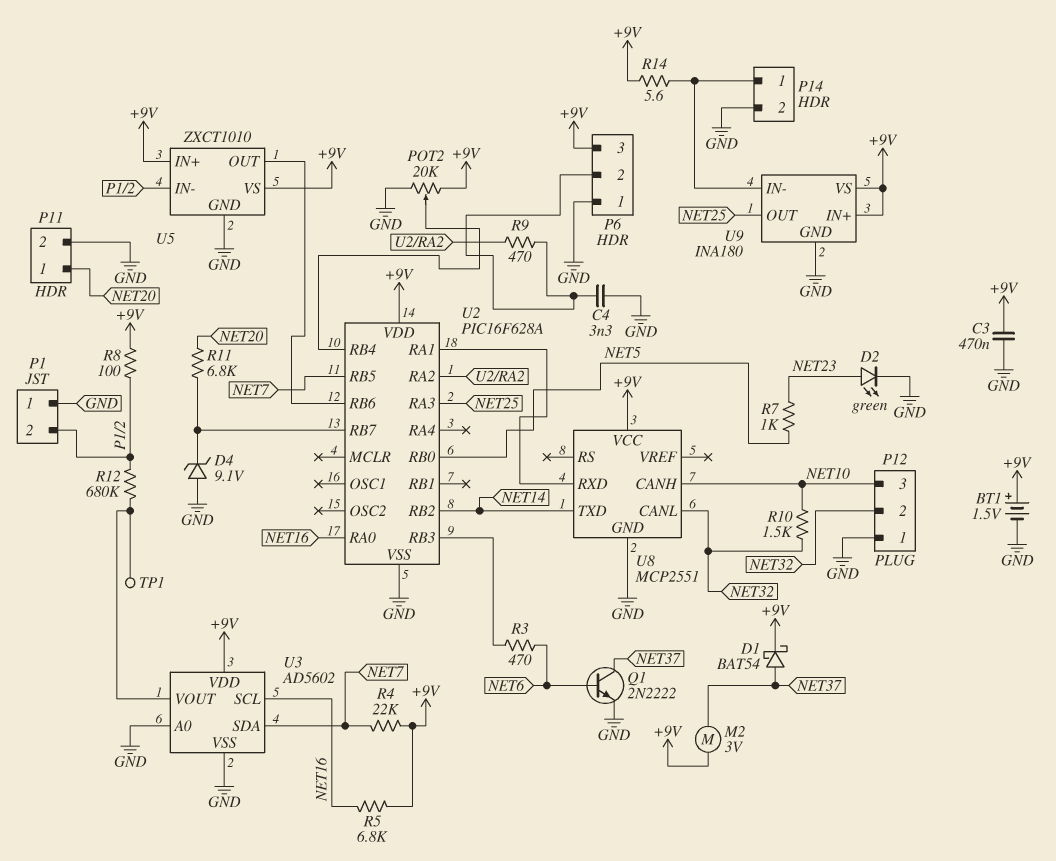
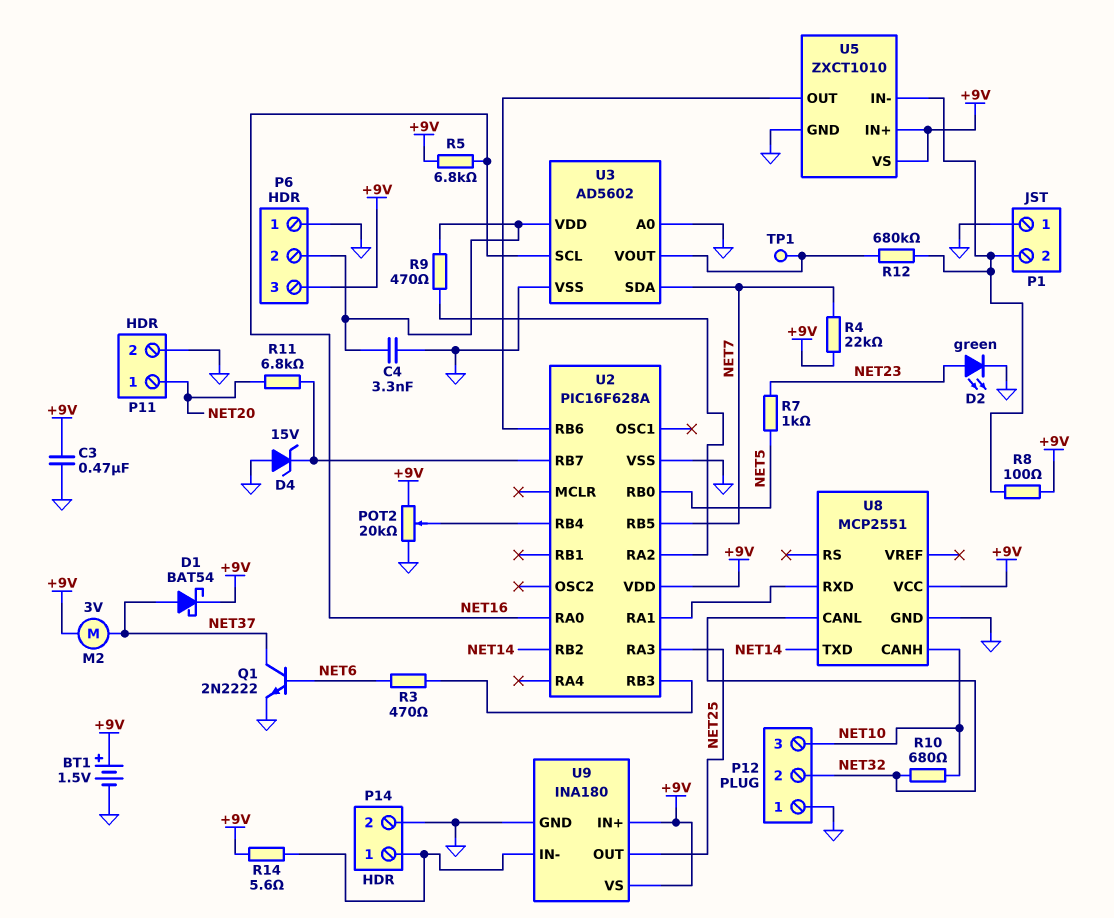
D4: zener 9.1V (A GND, K U2/RB7) -> zener 15V (A GND, K U2/RB7)
R10: 1.5k (NET10, NET32) -> 680 (NET10, NET32)
U3 pin VDD: +9V -> P6/2

